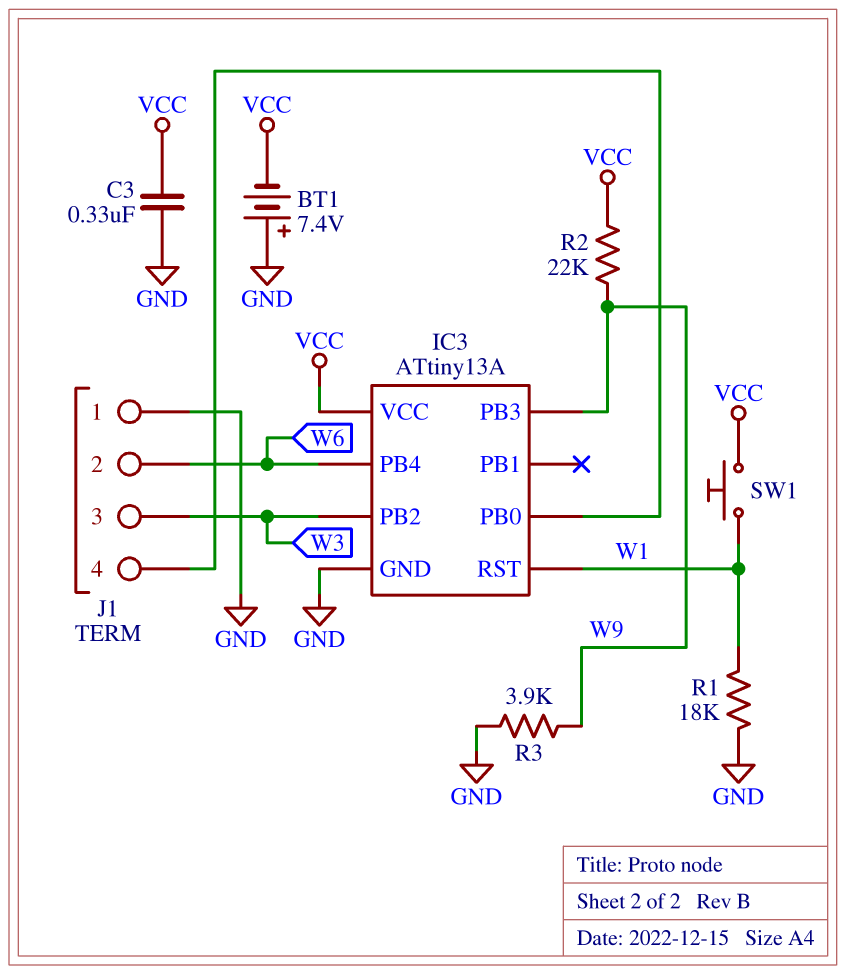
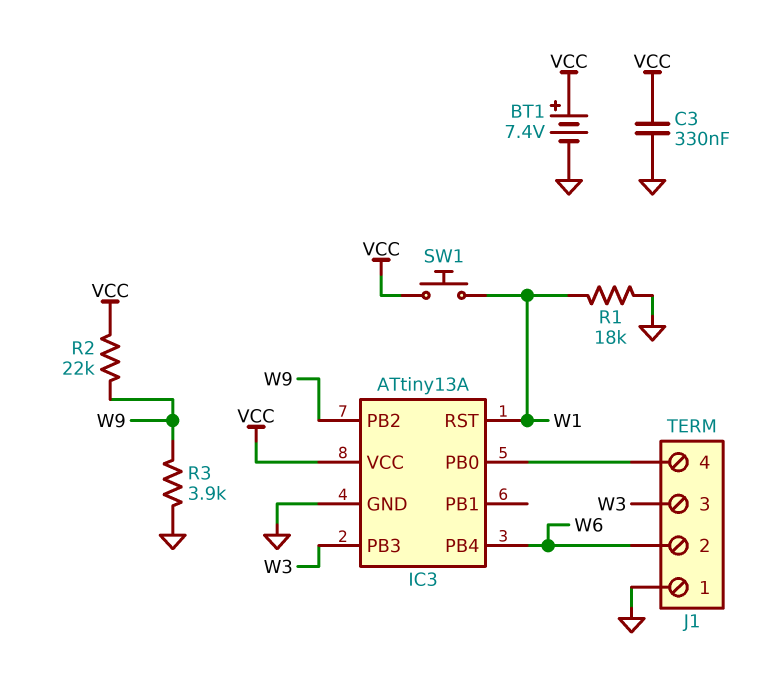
BT1: 7.4V (plus GND, minus VCC) -> 7.4V (plus VCC, minus GND)
IC3 pin PB2: W3 -> W9
IC3 pin PB3: W9 -> W3

